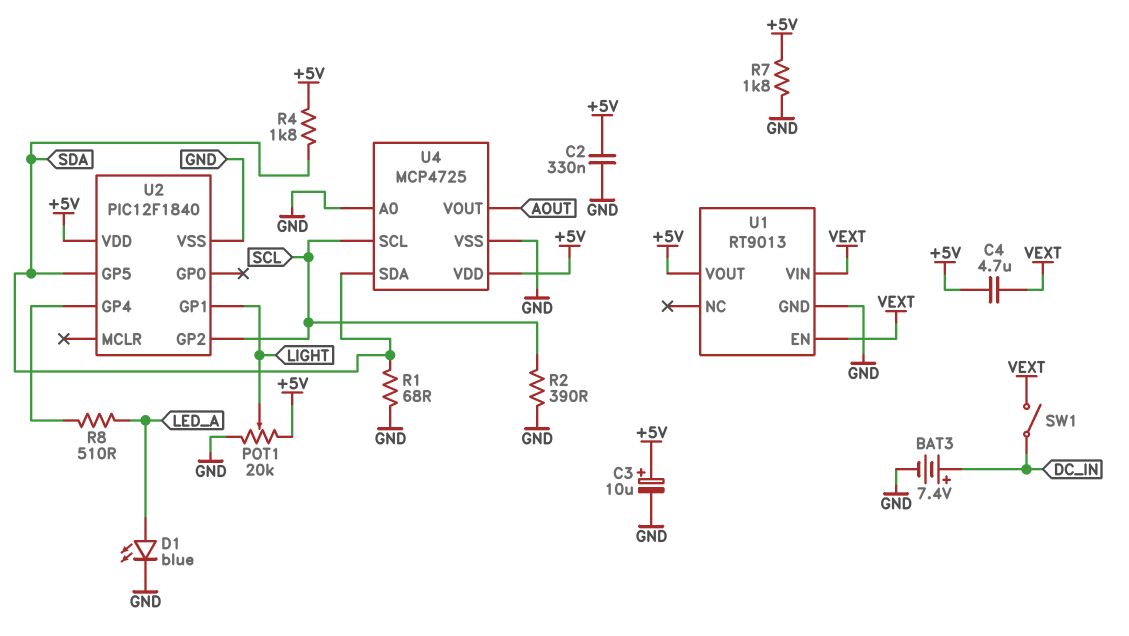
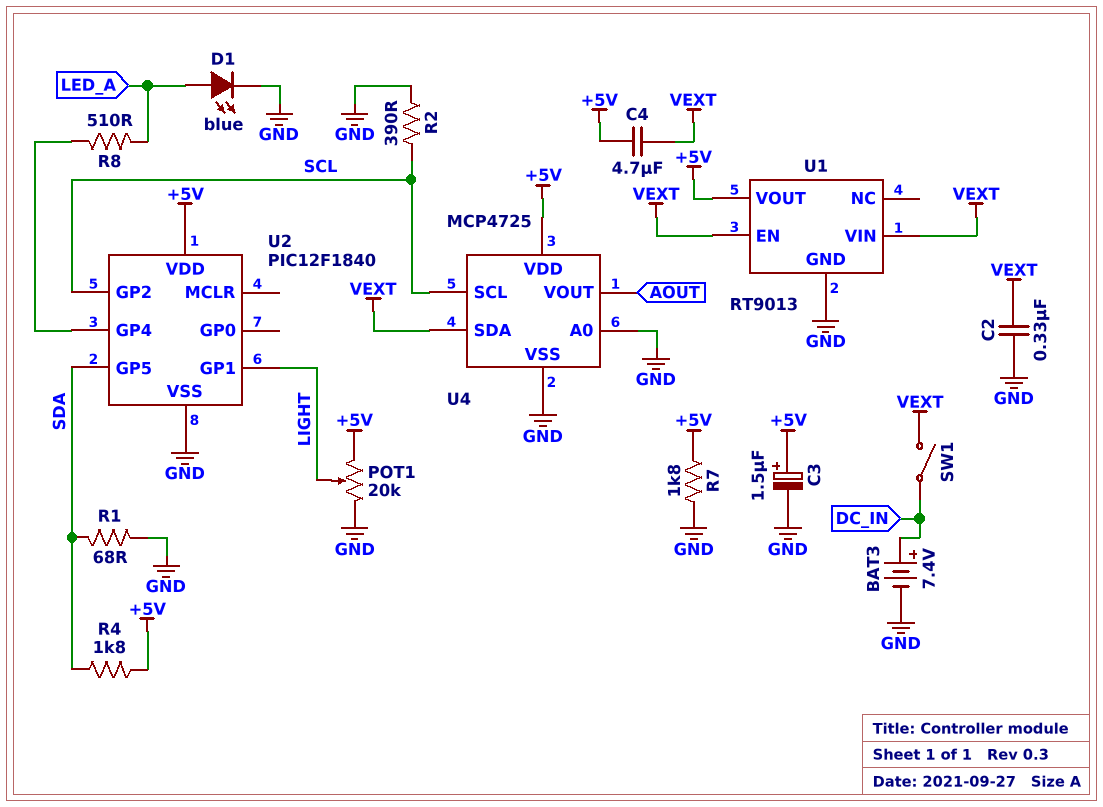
C2: 330nF (+5V, GND) -> 330nF (GND, VEXT)
C3: 10uF (plus +5V, minus GND) -> 1.5uF (plus +5V, minus GND)
U4 pin SDA: SDA -> VEXT

